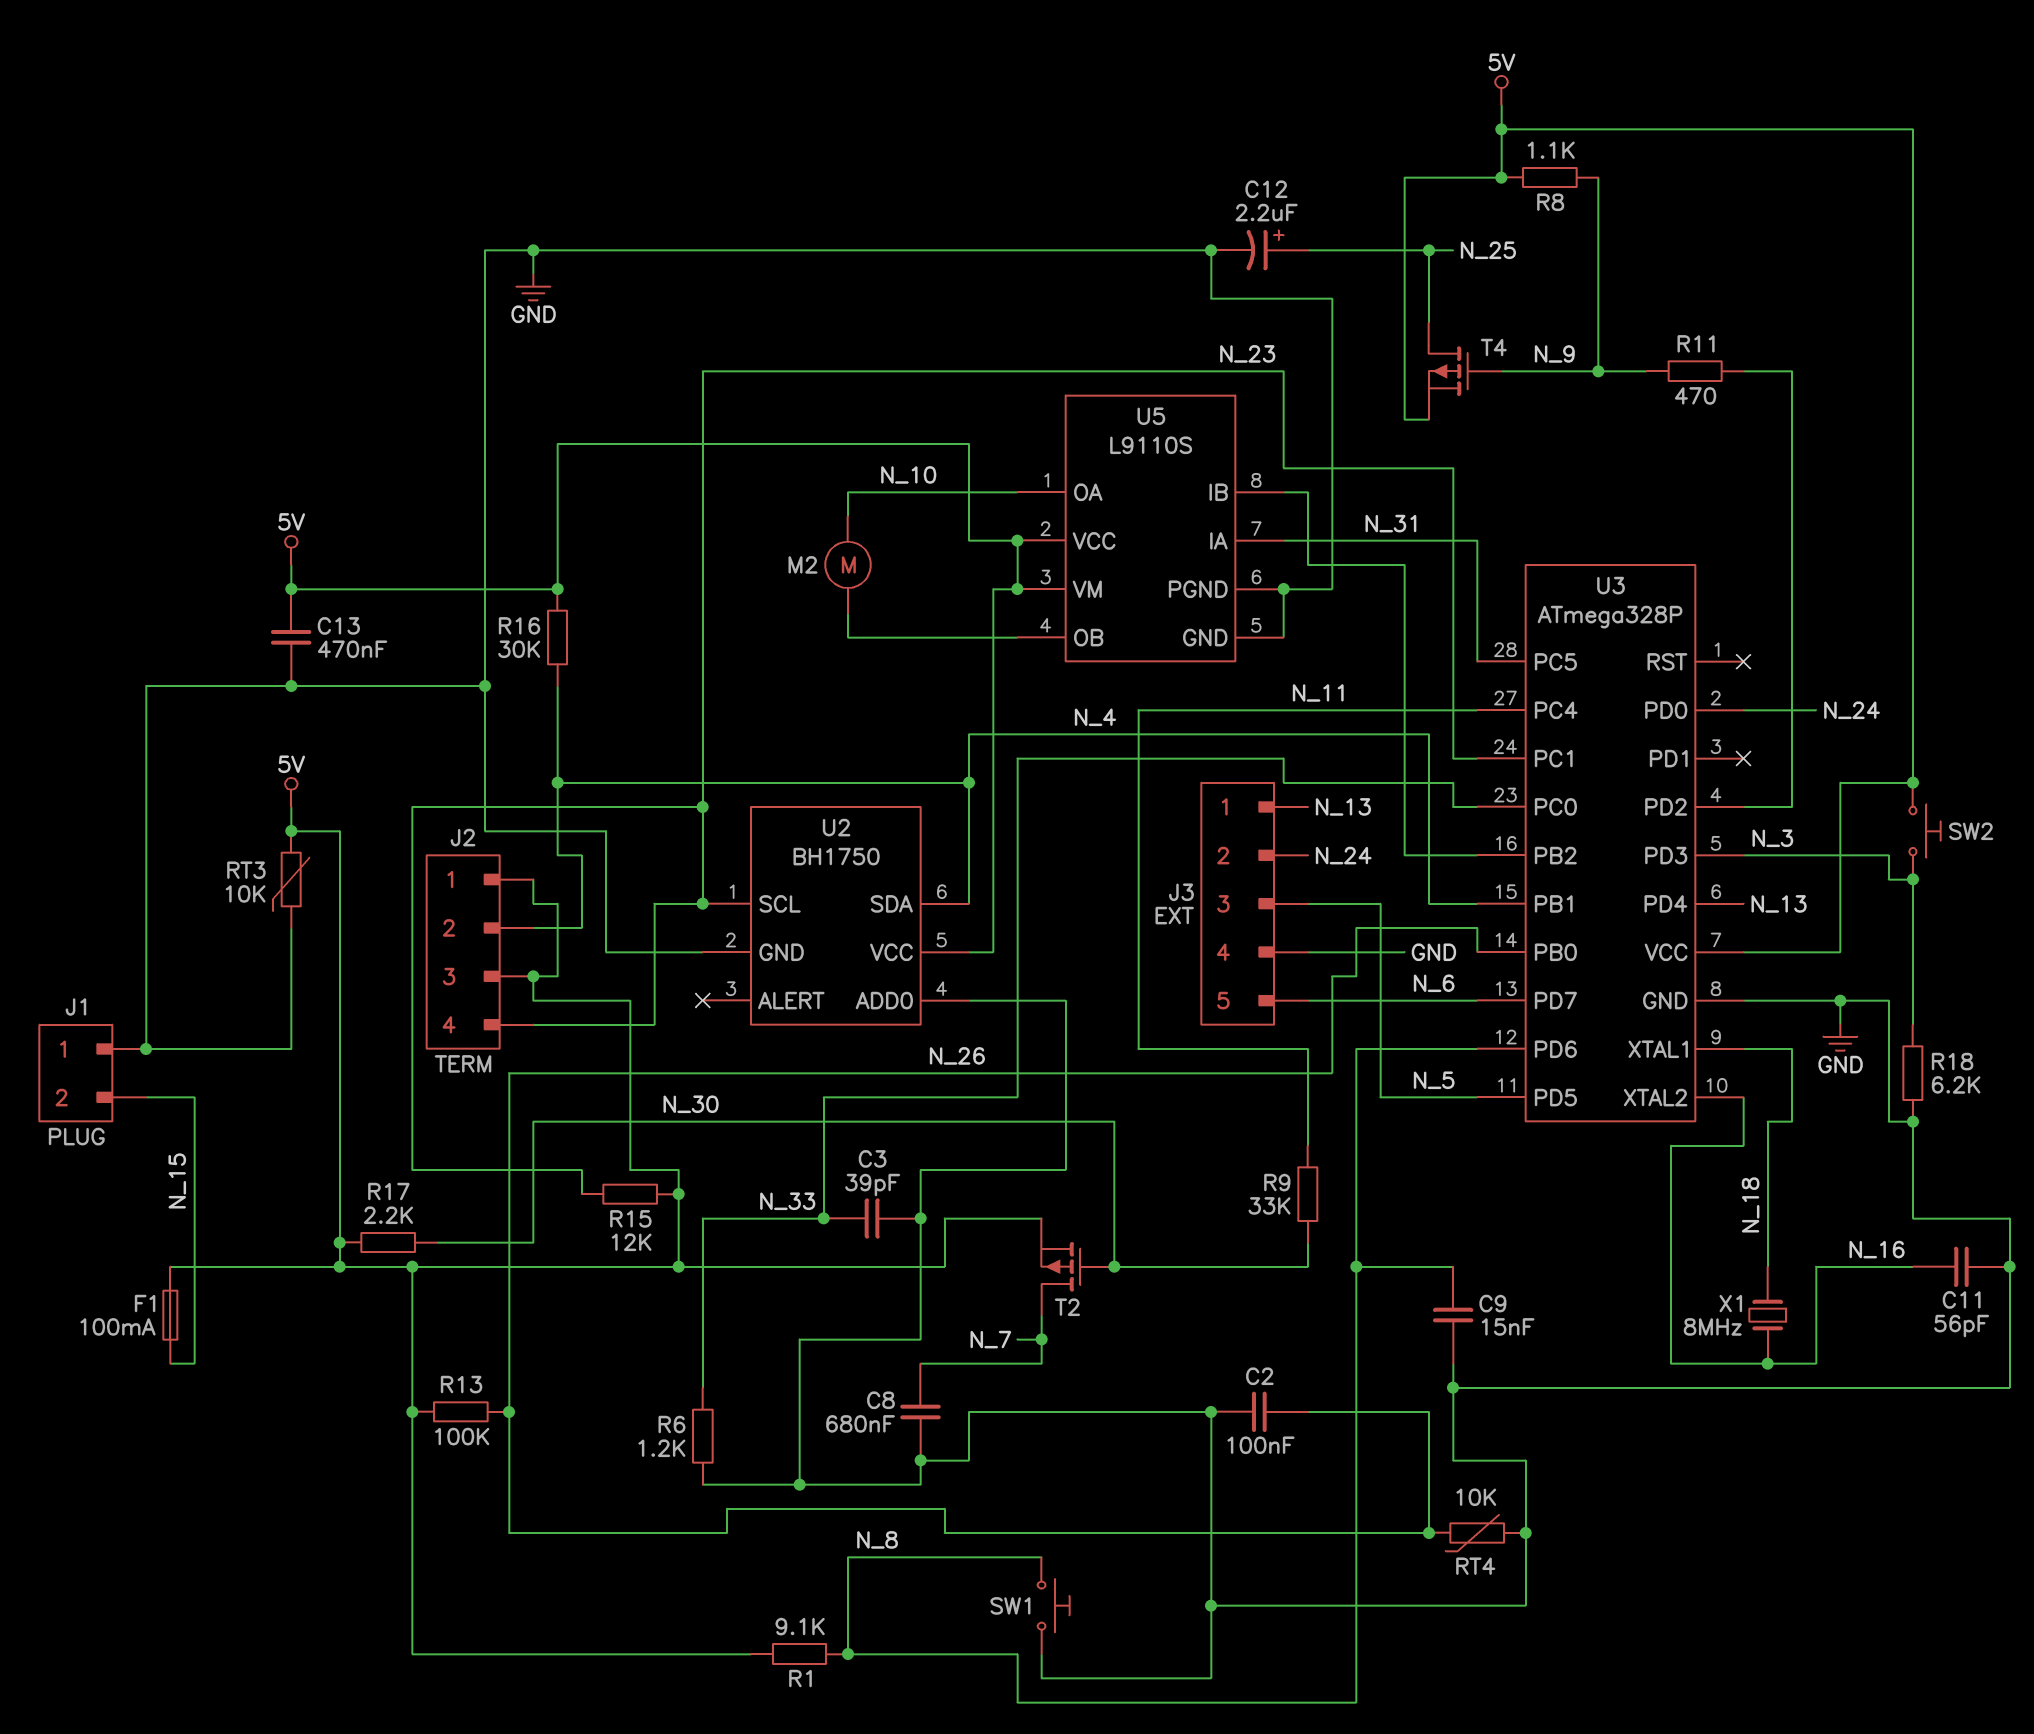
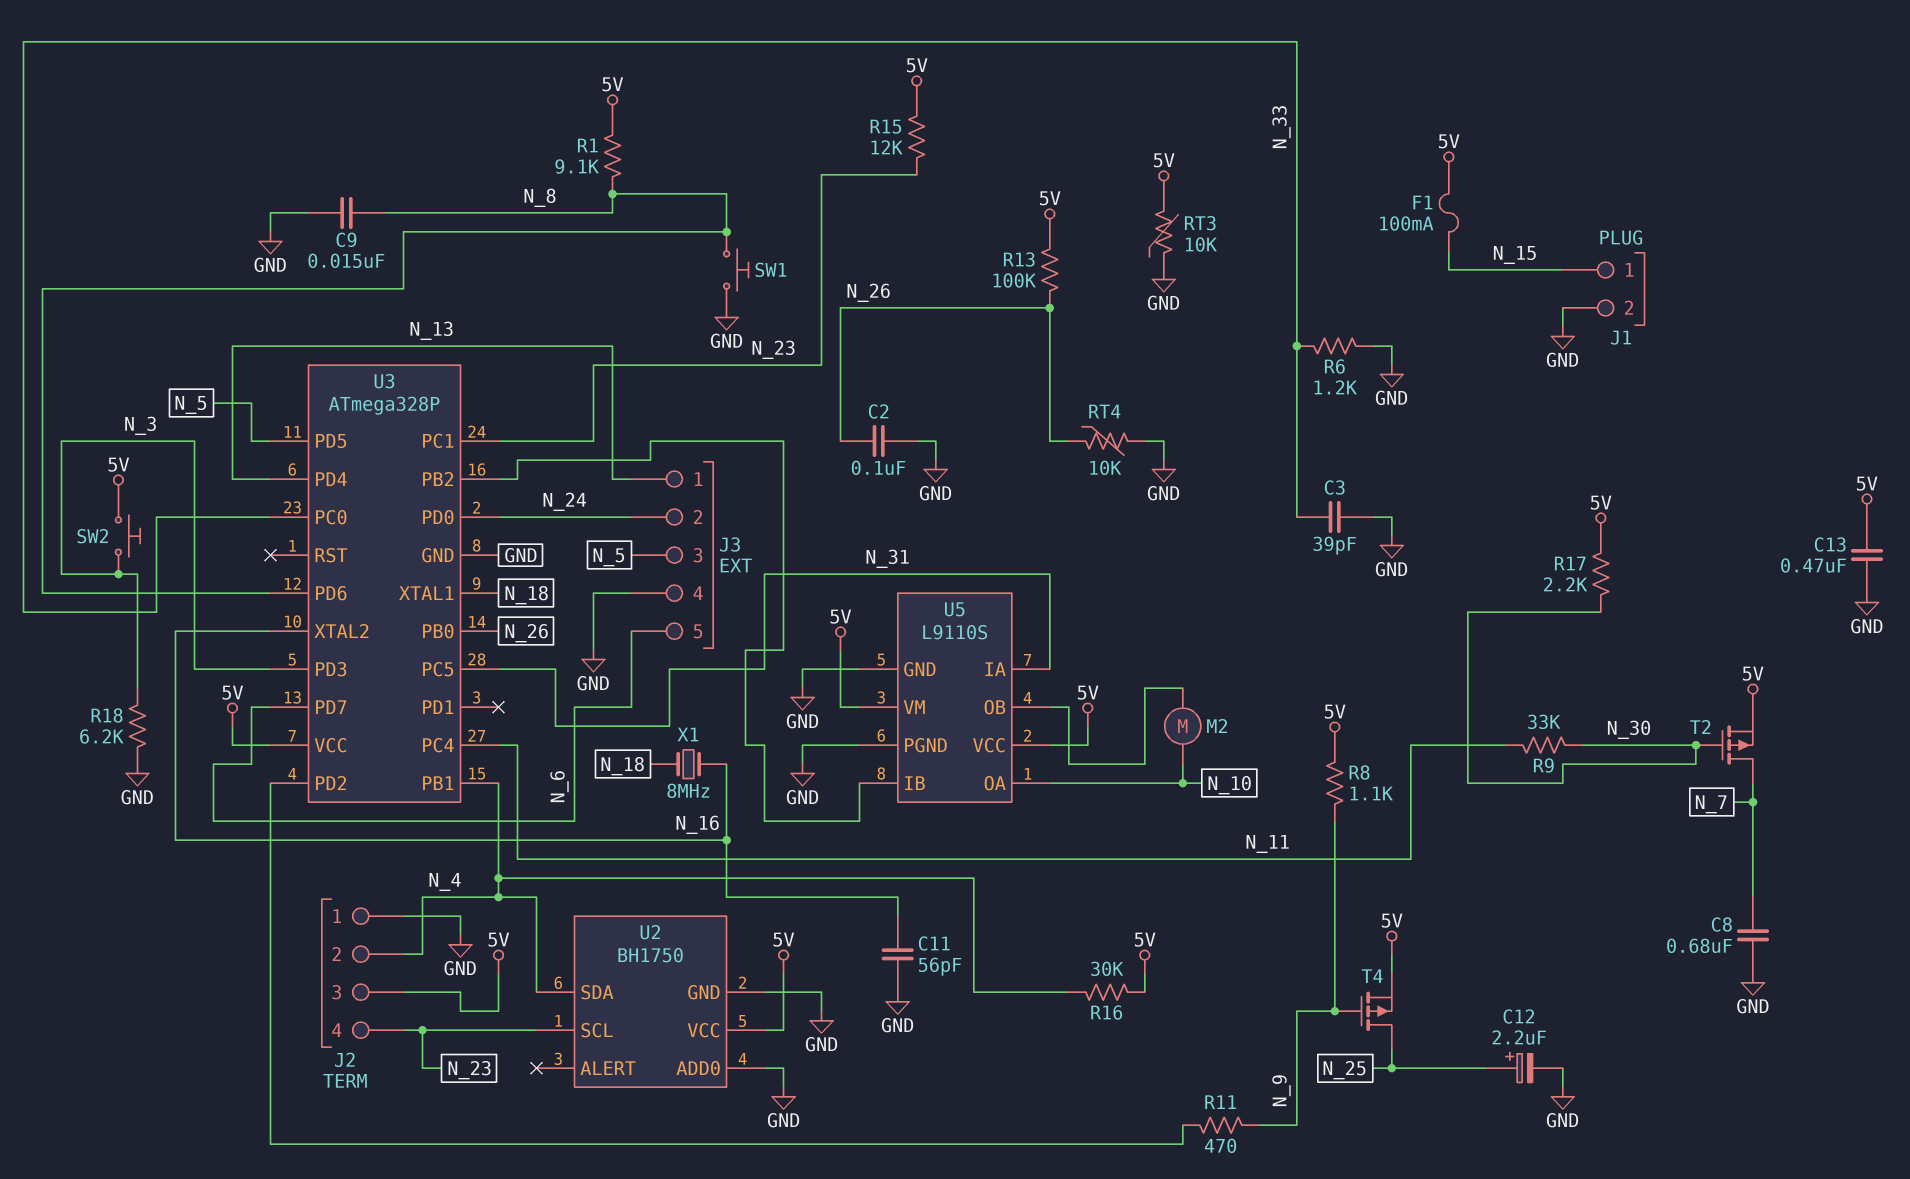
J1 pin 1: GND -> N_15
J1 pin 2: N_15 -> GND
J2 pin 1: 5V -> GND

